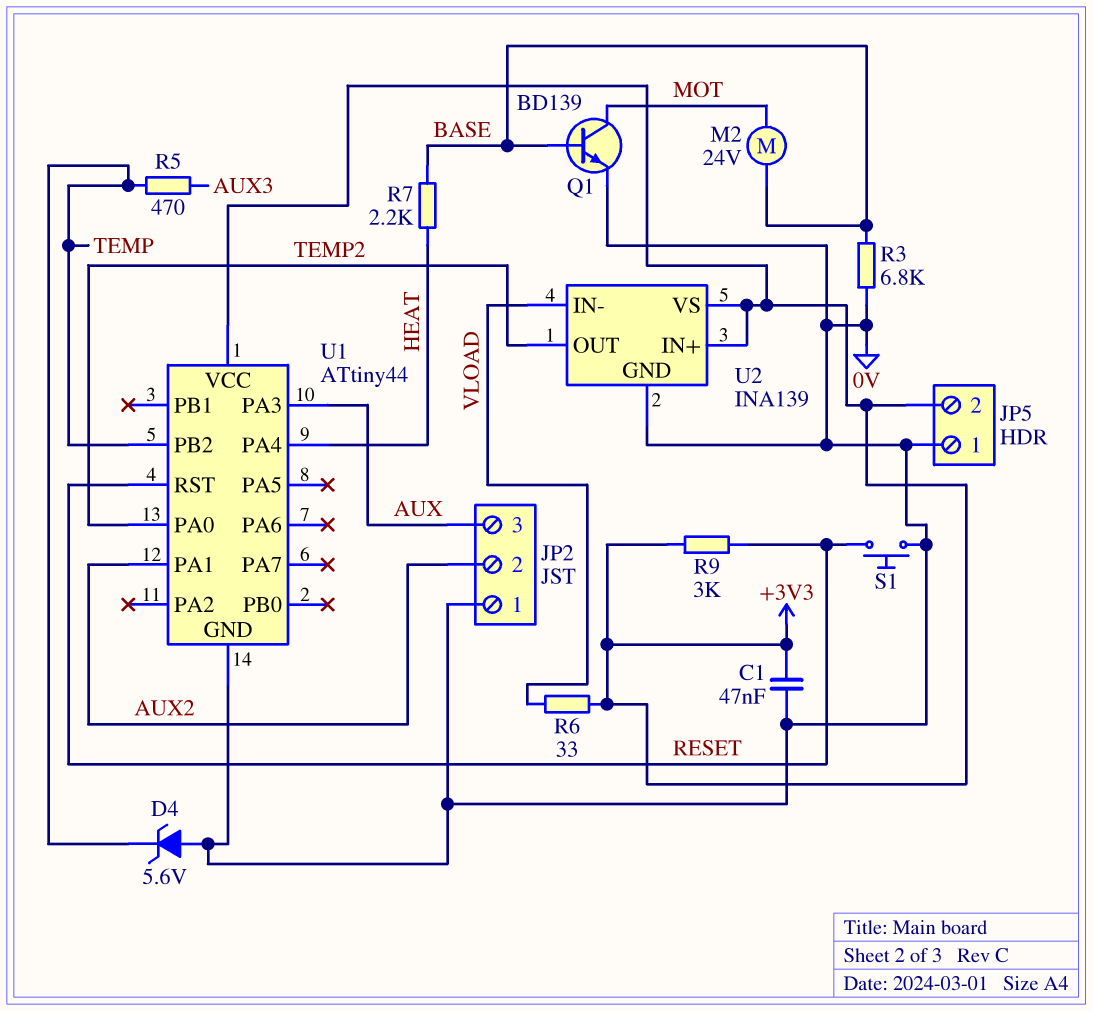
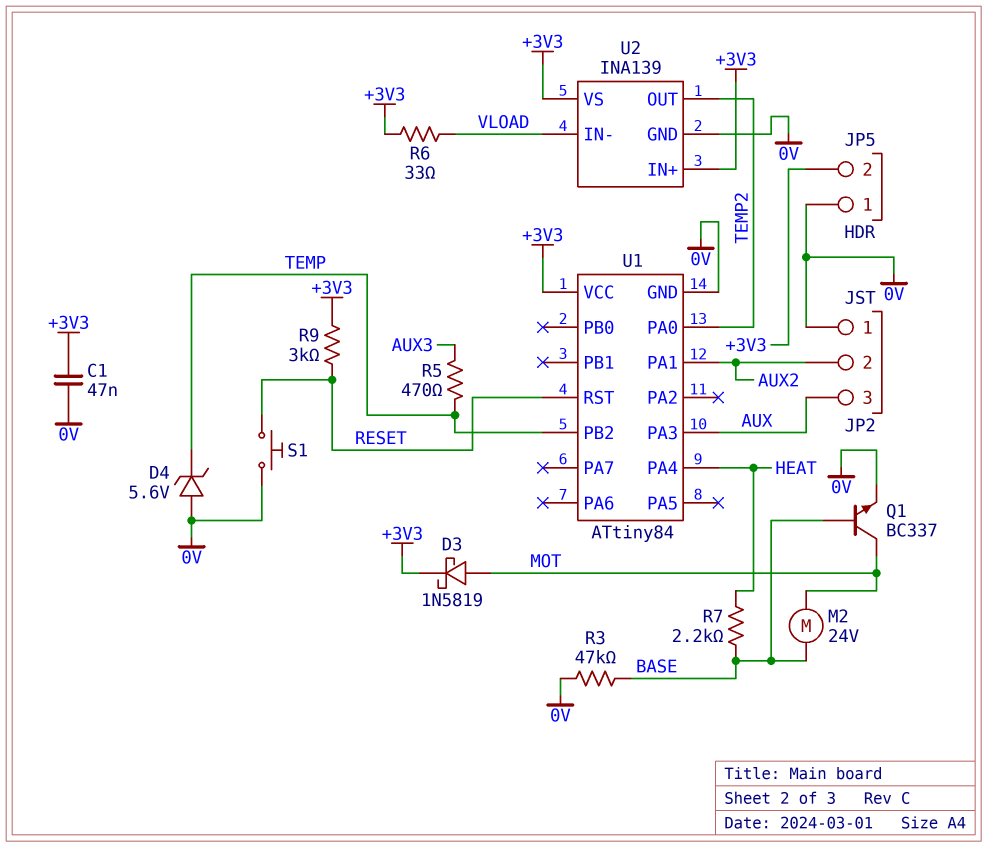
D3: none -> schottky 1N5819 (A MOT, K +3V3)
Q1: NPN BD139 (B BASE, C MOT, E 0V) -> NPN BC337 (B BASE, C MOT, E 0V)
R3: 6.8k (0V, BASE) -> 47k (0V, BASE)
U1: ATtiny44 -> ATtiny84

